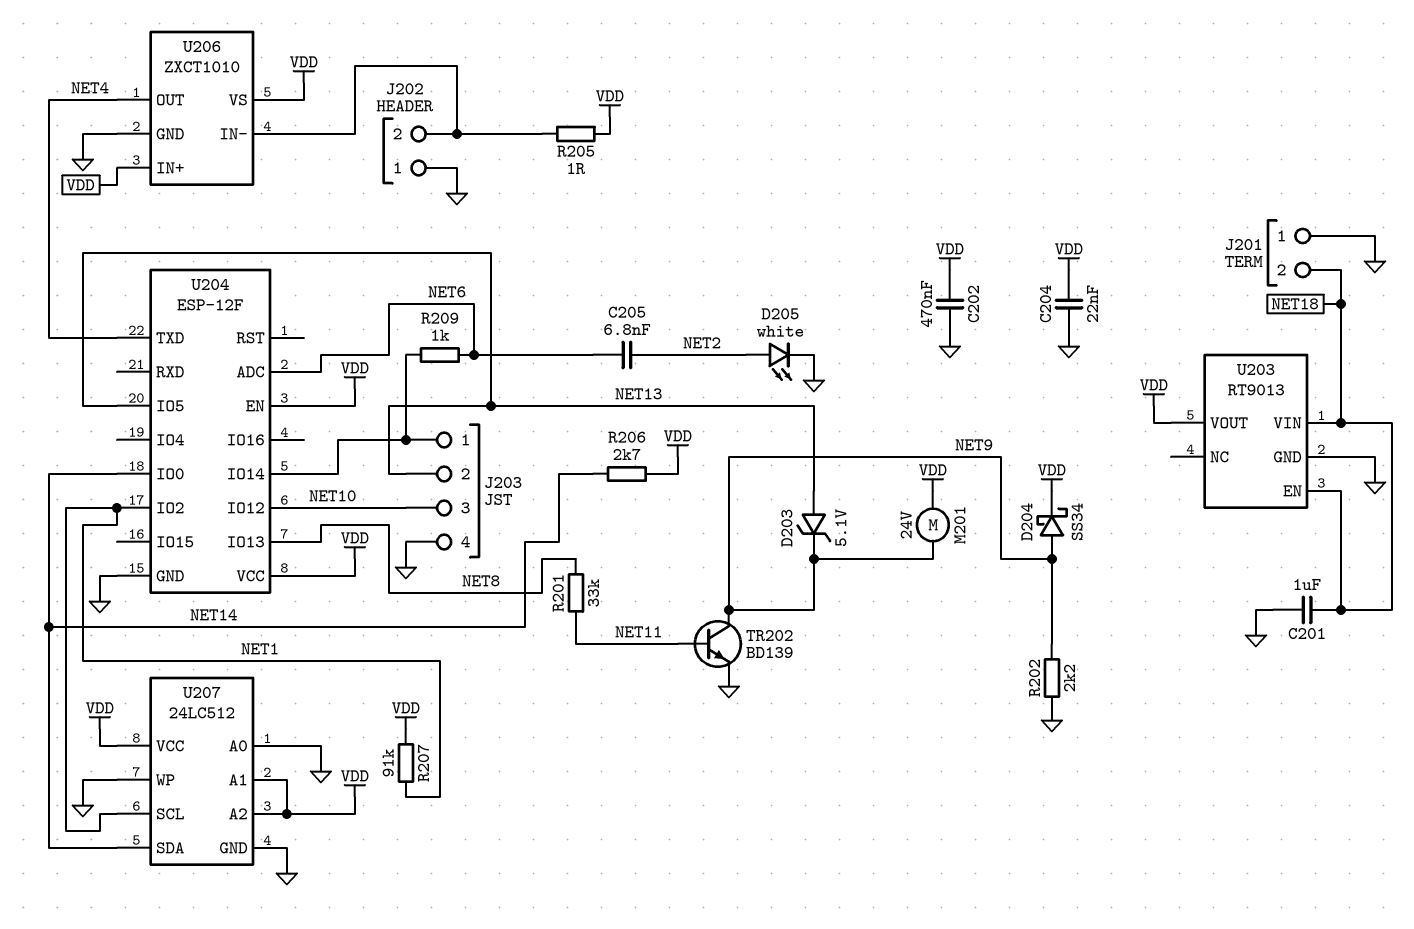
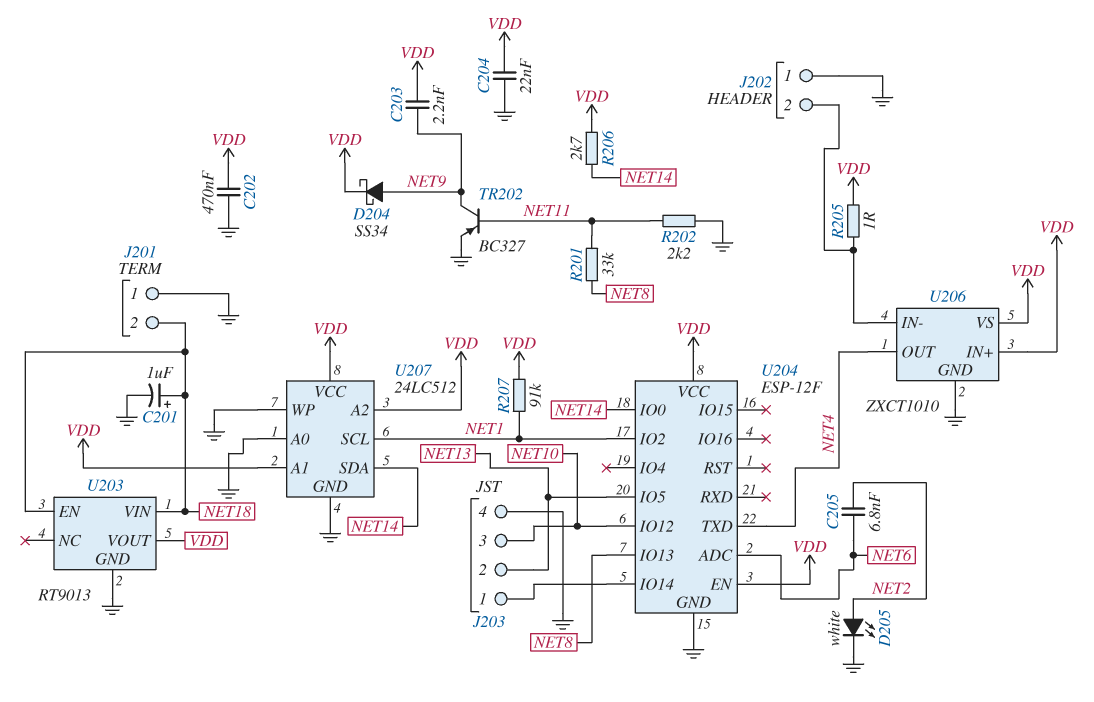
C201: 1uF (GND, NET18) -> 1uF (plus NET18, minus GND)
C203: none -> 2.2nF (NET9, VDD)
D203: zener 5.1V (A NET13, K NET9) -> none
M201: motor 24V (NET9, VDD) -> none
R202: 2.2k (GND, NET9) -> 2.2k (GND, NET11)
R209: 1k (J203/1, NET6) -> none
TR202: NPN BD139 (B NET11, C NET9, E GND) -> PNP BC327 (B NET11, C NET9, E GND)

